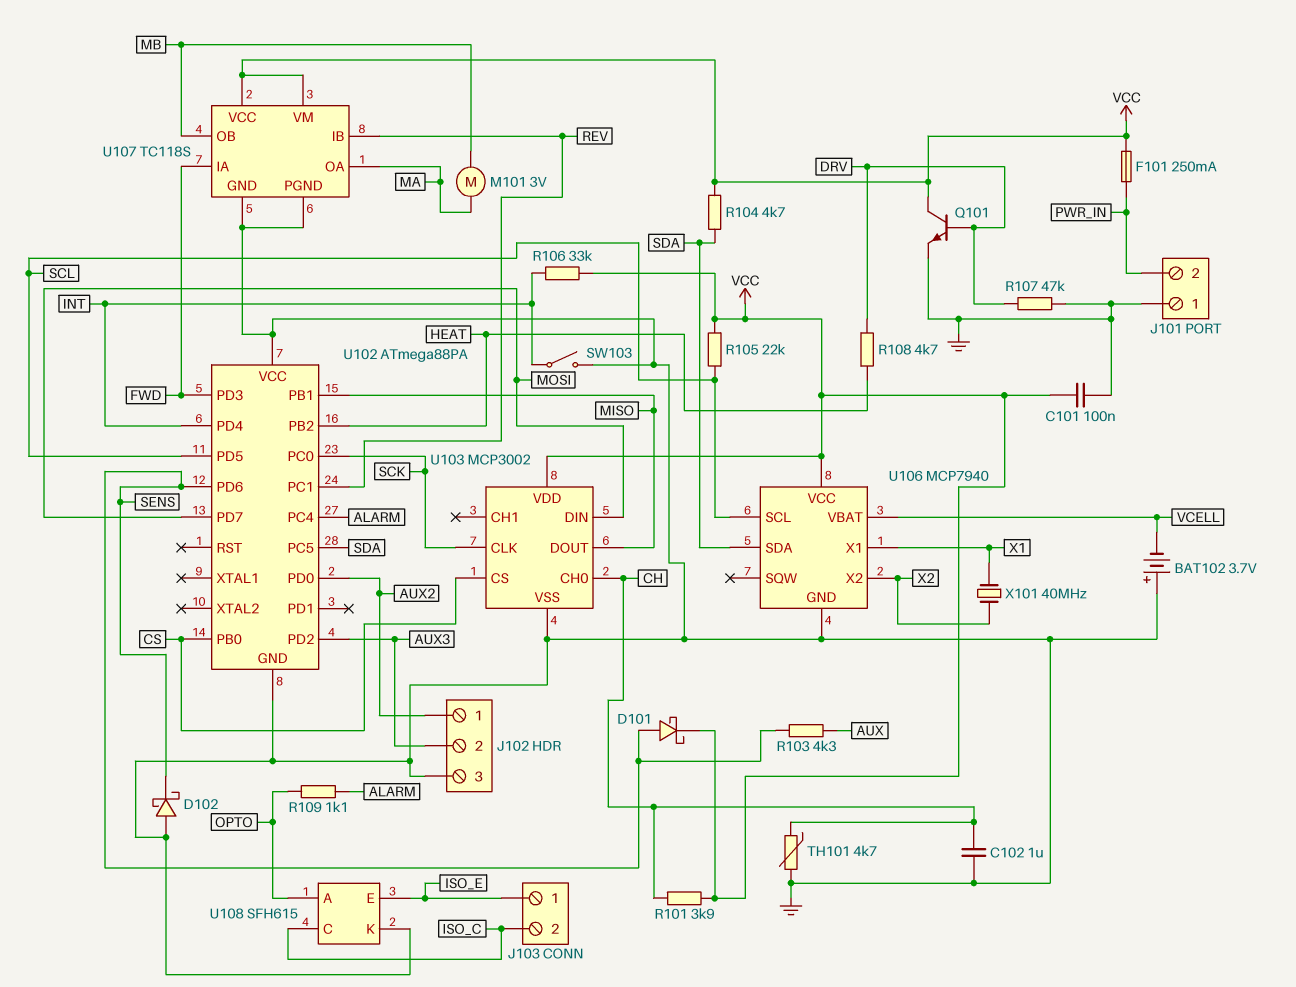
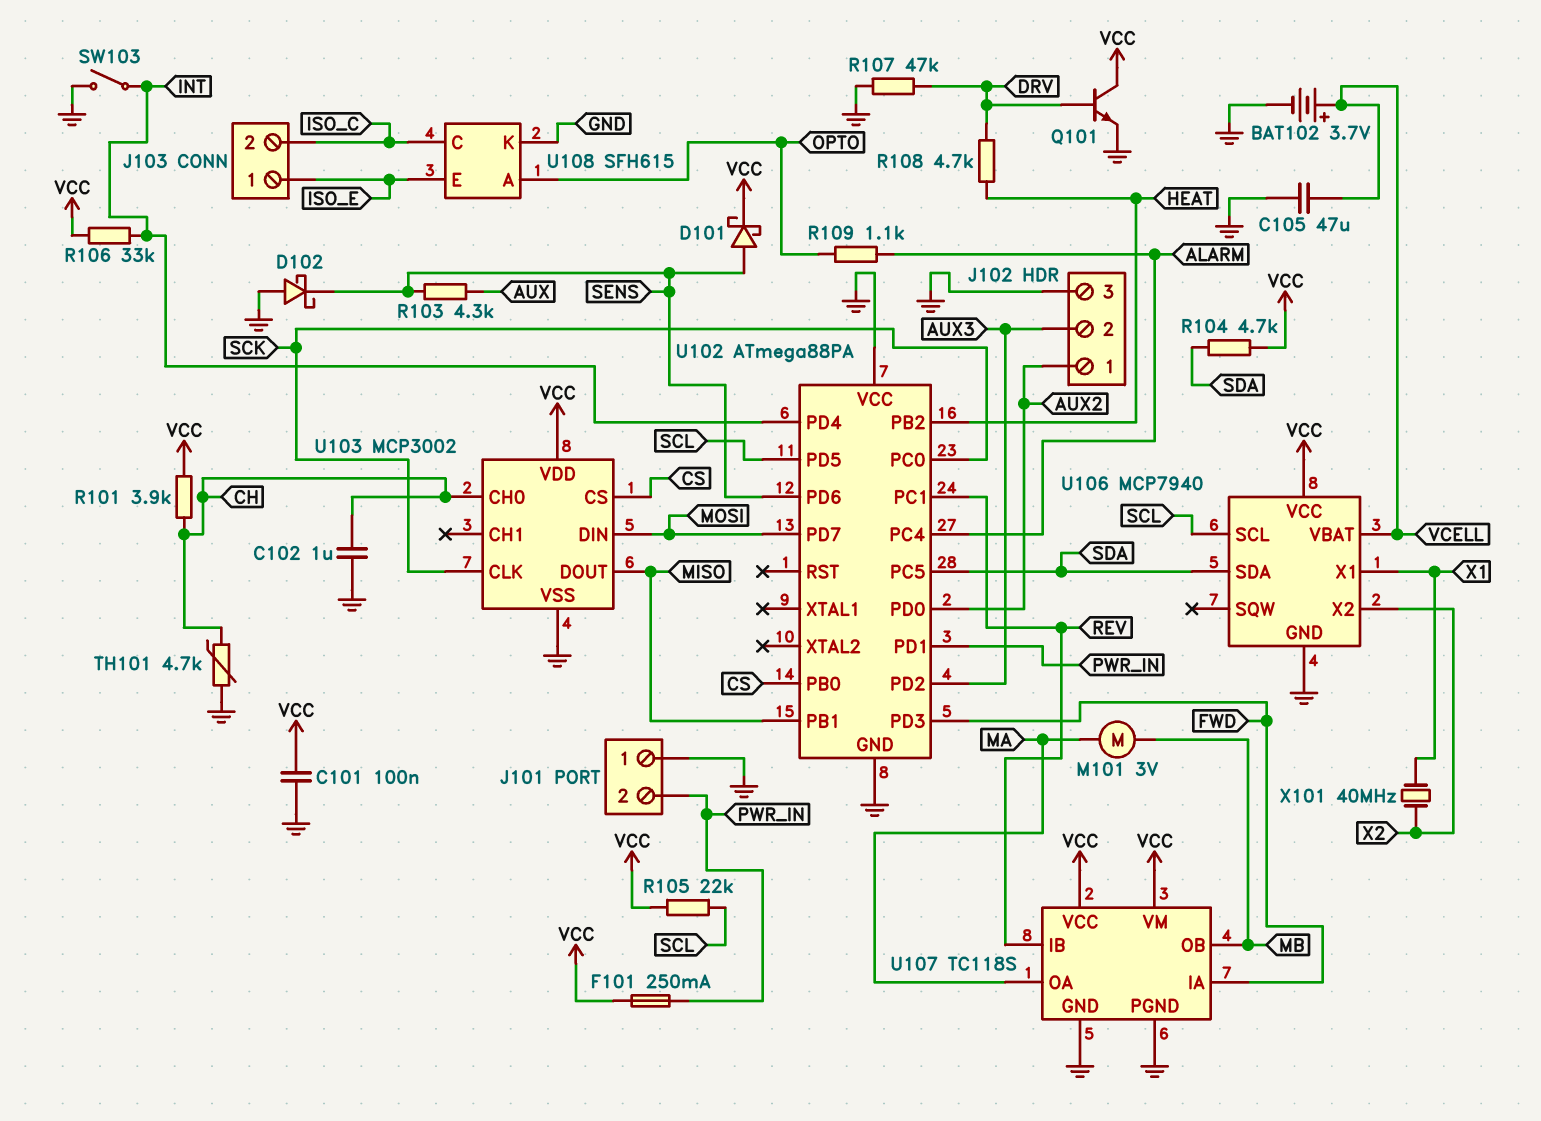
BAT102: 3.7V (plus GND, minus VCELL) -> 3.7V (plus VCELL, minus GND)
C105: none -> 47uF (GND, VCELL)
U102 pin PD1: none -> PWR_IN

